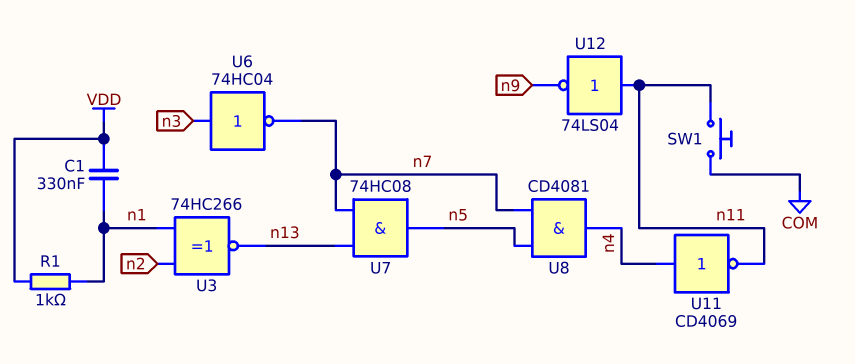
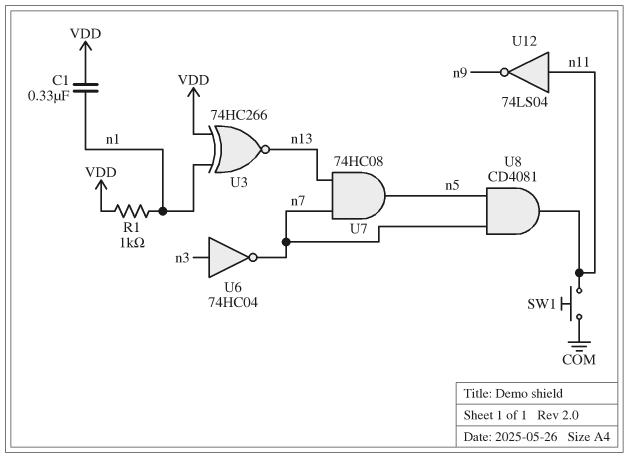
U3: XNOR 74HC266 (in n1, in n2, out n13) -> XNOR 74HC266 (in VDD, in n1, out n13)
U8: AND CD4081 (in n5, in n7, out n4) -> AND CD4081 (in n5, in n7, out n11)
U11: NOT CD4069 (in n4, out n11) -> none

